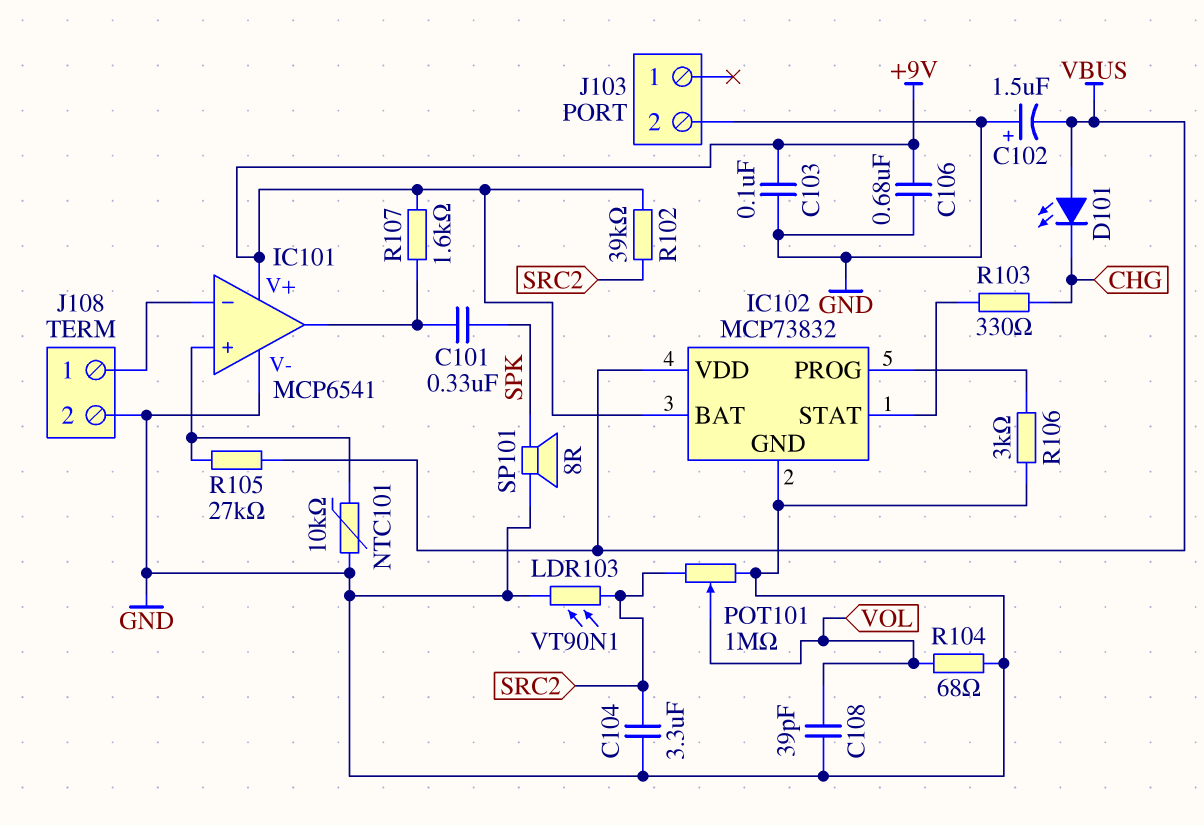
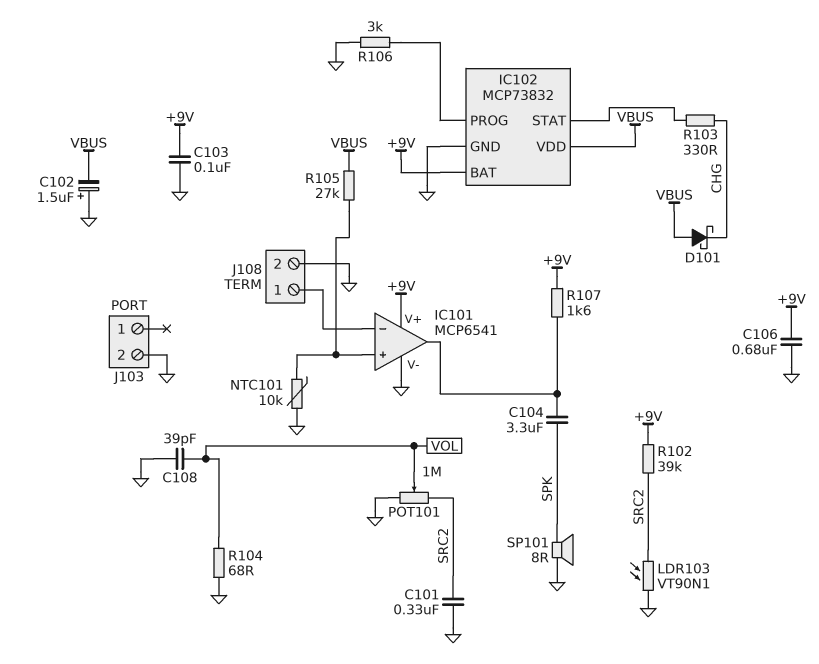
C101: 330nF (IC101/out, SPK) -> 330nF (GND, SRC2)
C104: 3.3uF (GND, SRC2) -> 3.3uF (IC101/out, SPK)
D101: LED (A VBUS, K CHG) -> schottky (A VBUS, K CHG)

